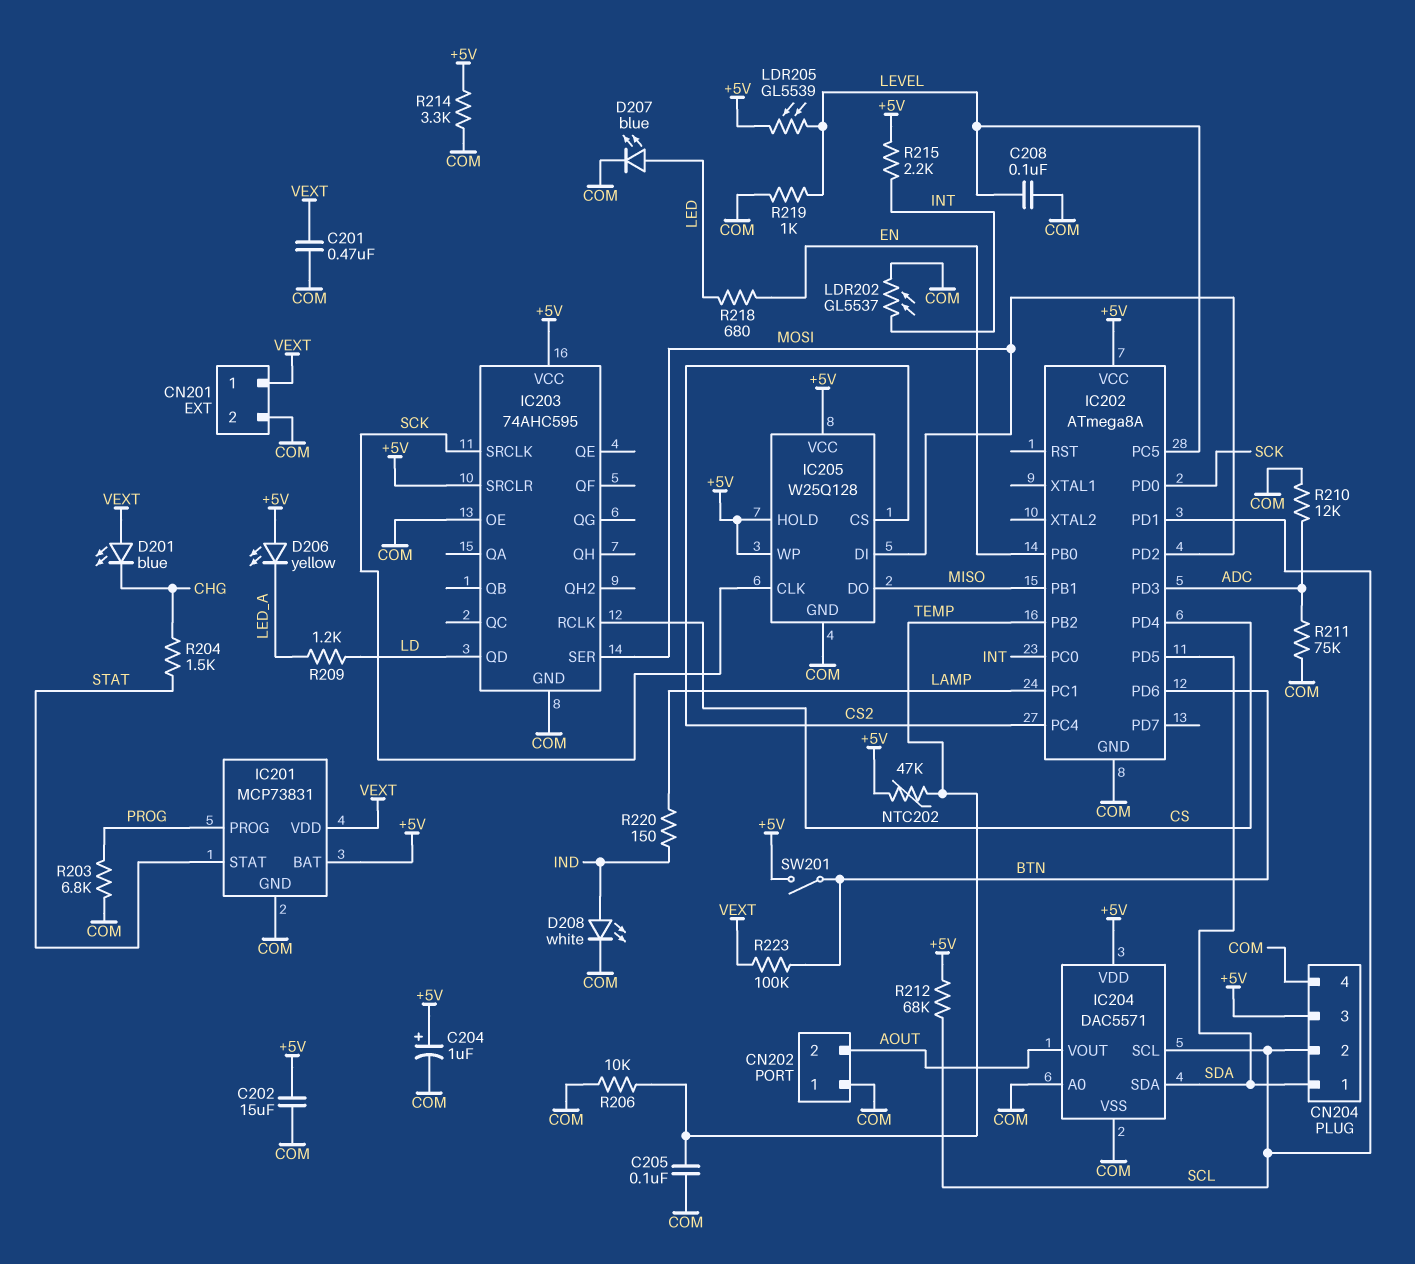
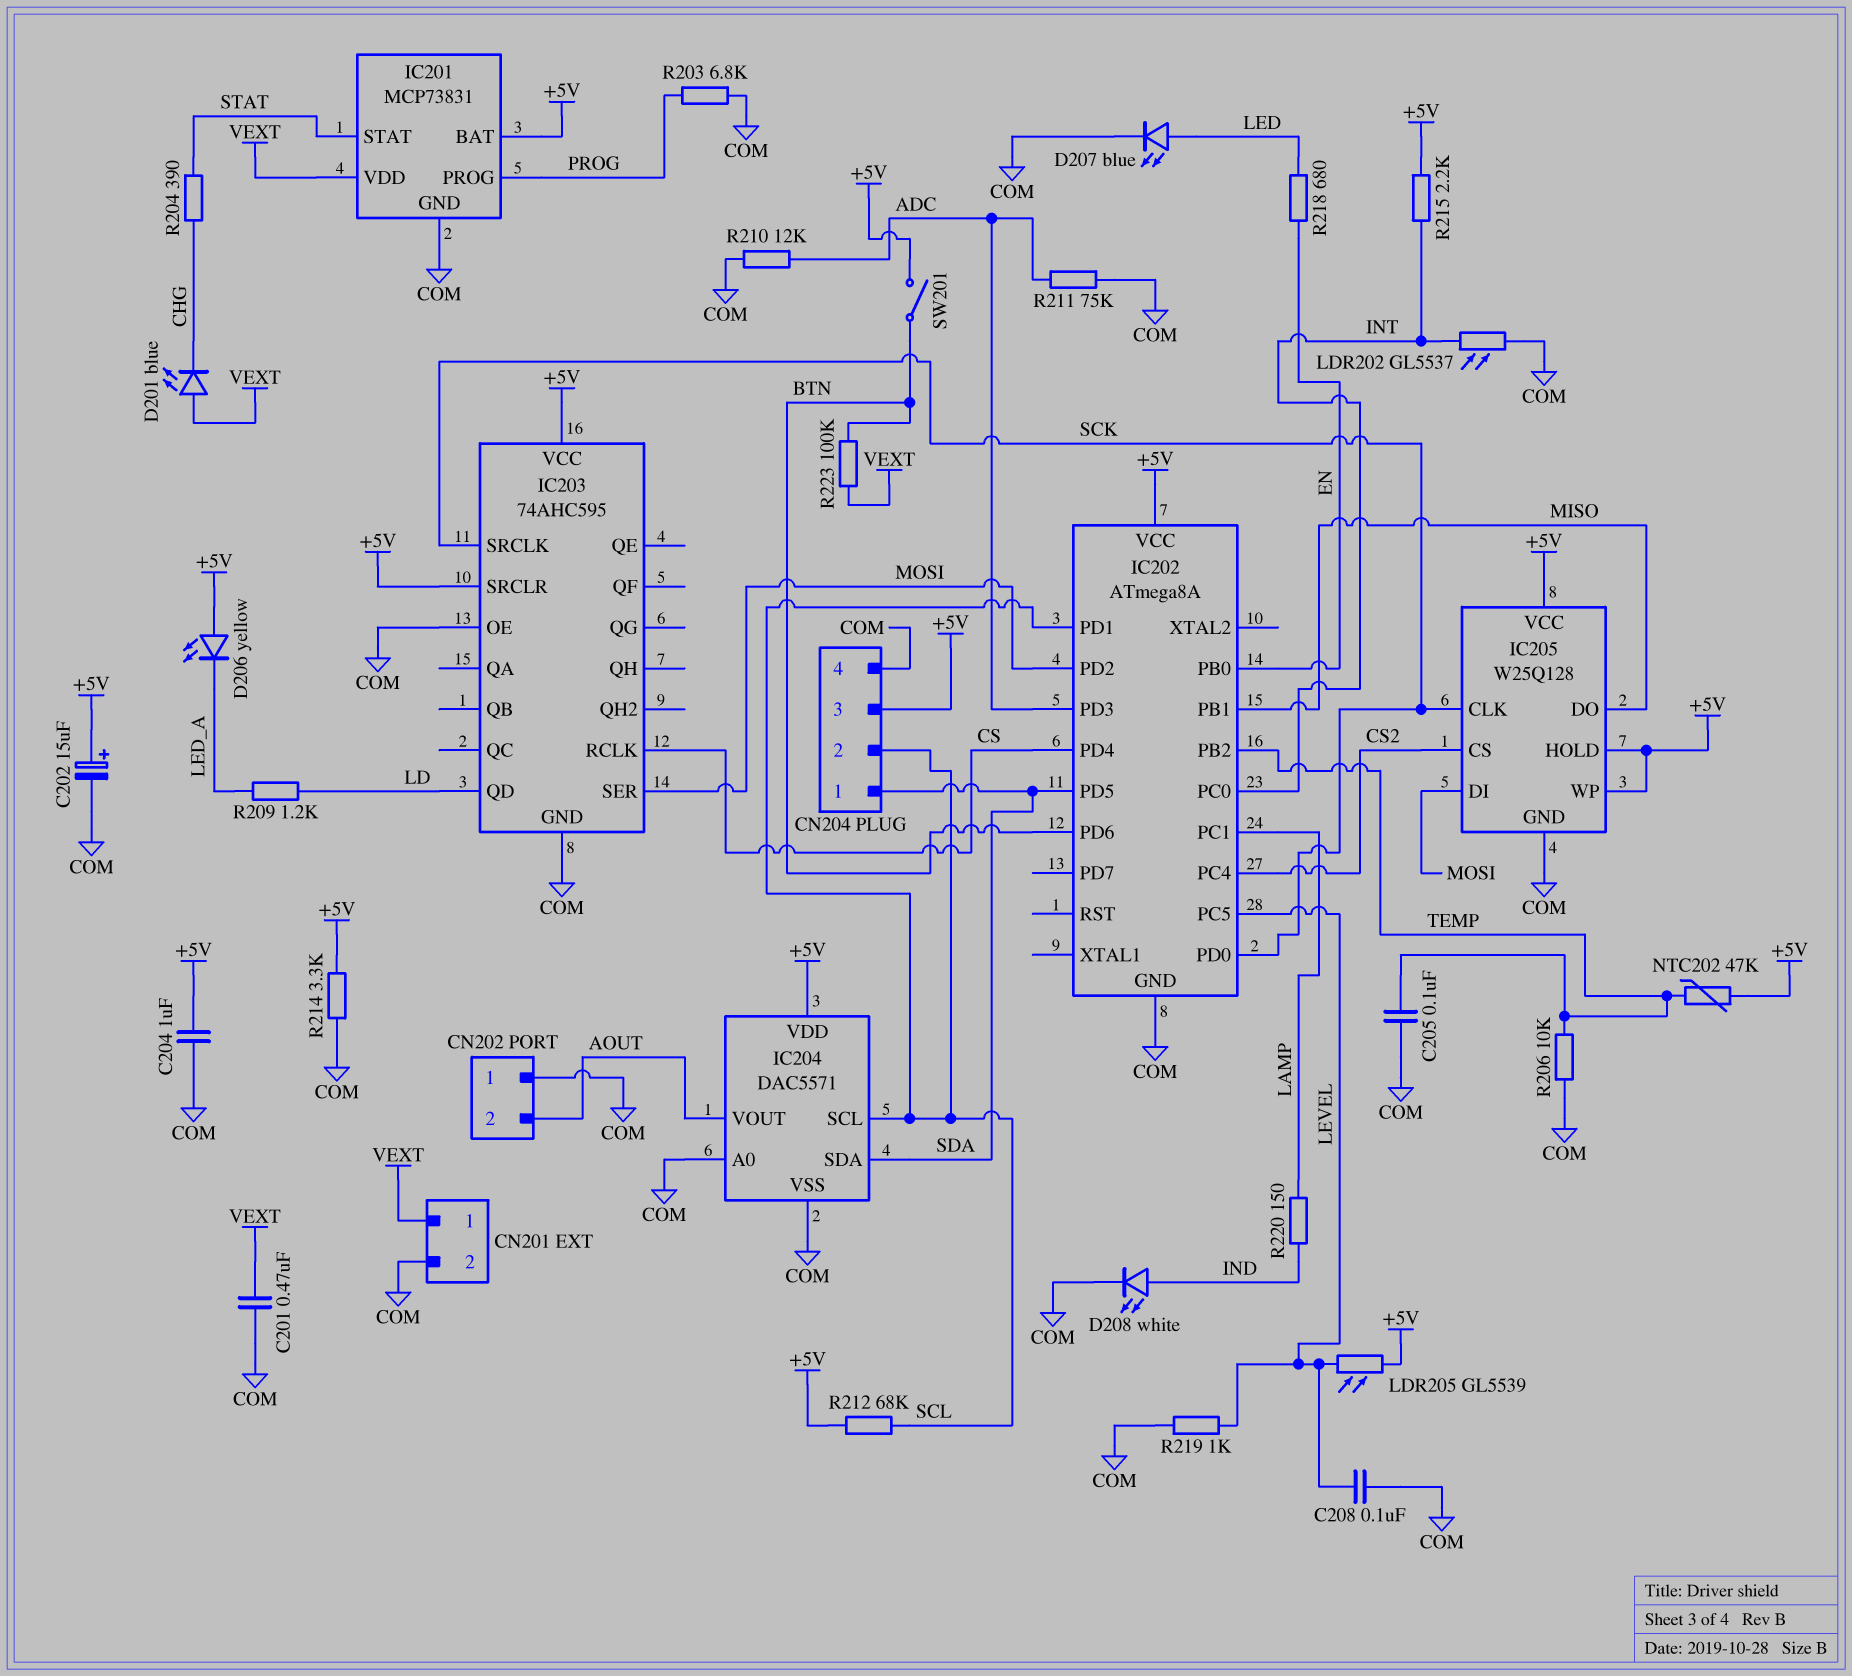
C202: 15uF (+5V, COM) -> 15uF (plus +5V, minus COM)
C204: 1uF (plus +5V, minus COM) -> 1uF (+5V, COM)
R204: 1.5k (CHG, STAT) -> 390 (CHG, STAT)

